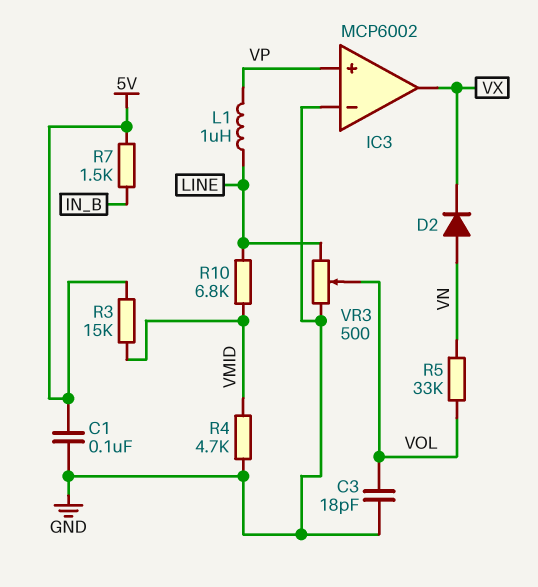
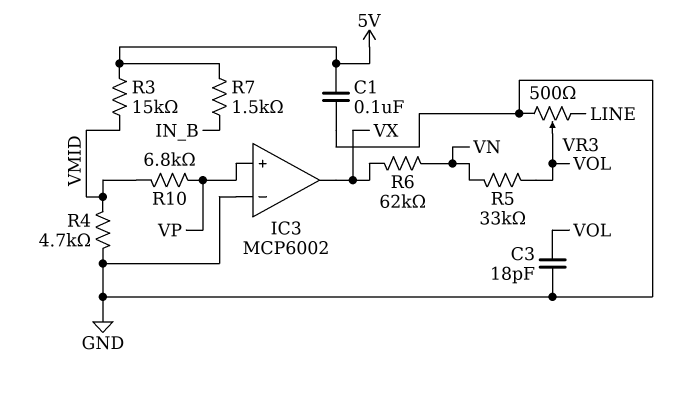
D2: diode (A VN, K VX) -> none
L1: 1uH (LINE, VP) -> none
R6: none -> 62k (VN, VX)
R10: 6.8k (LINE, VMID) -> 6.8k (VMID, VP)

